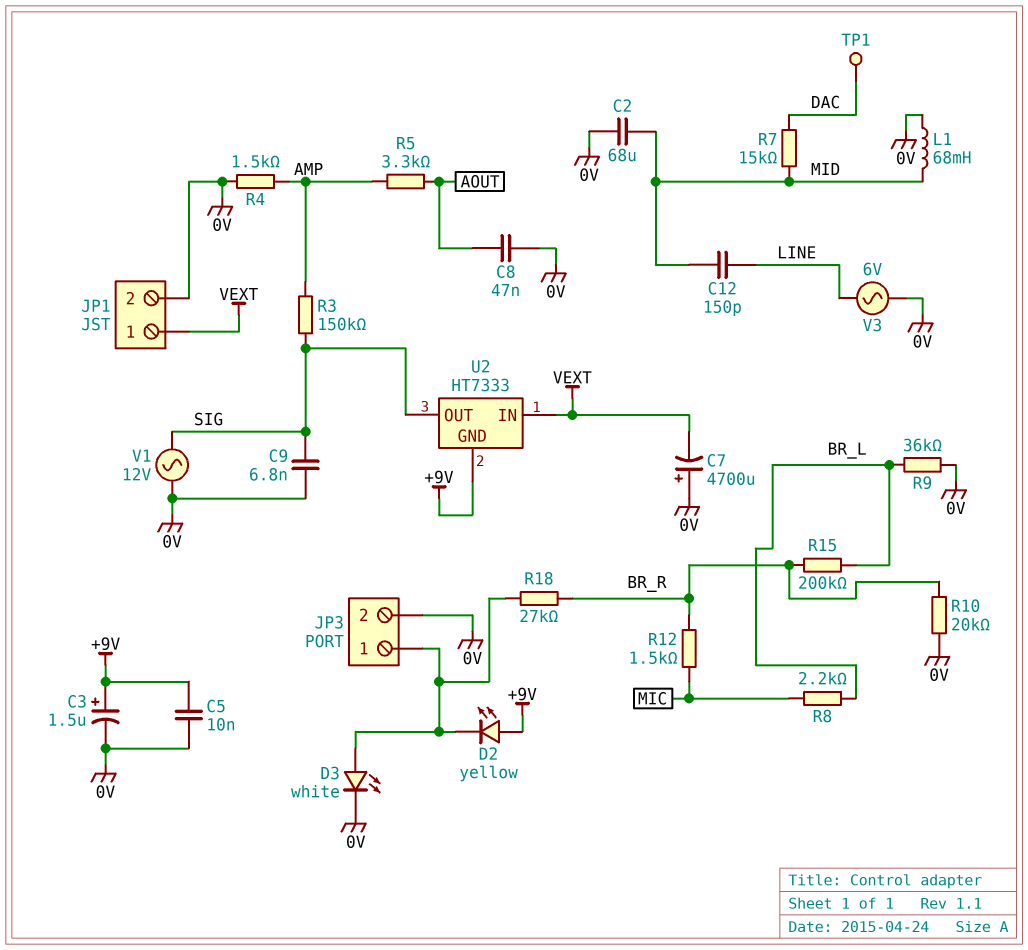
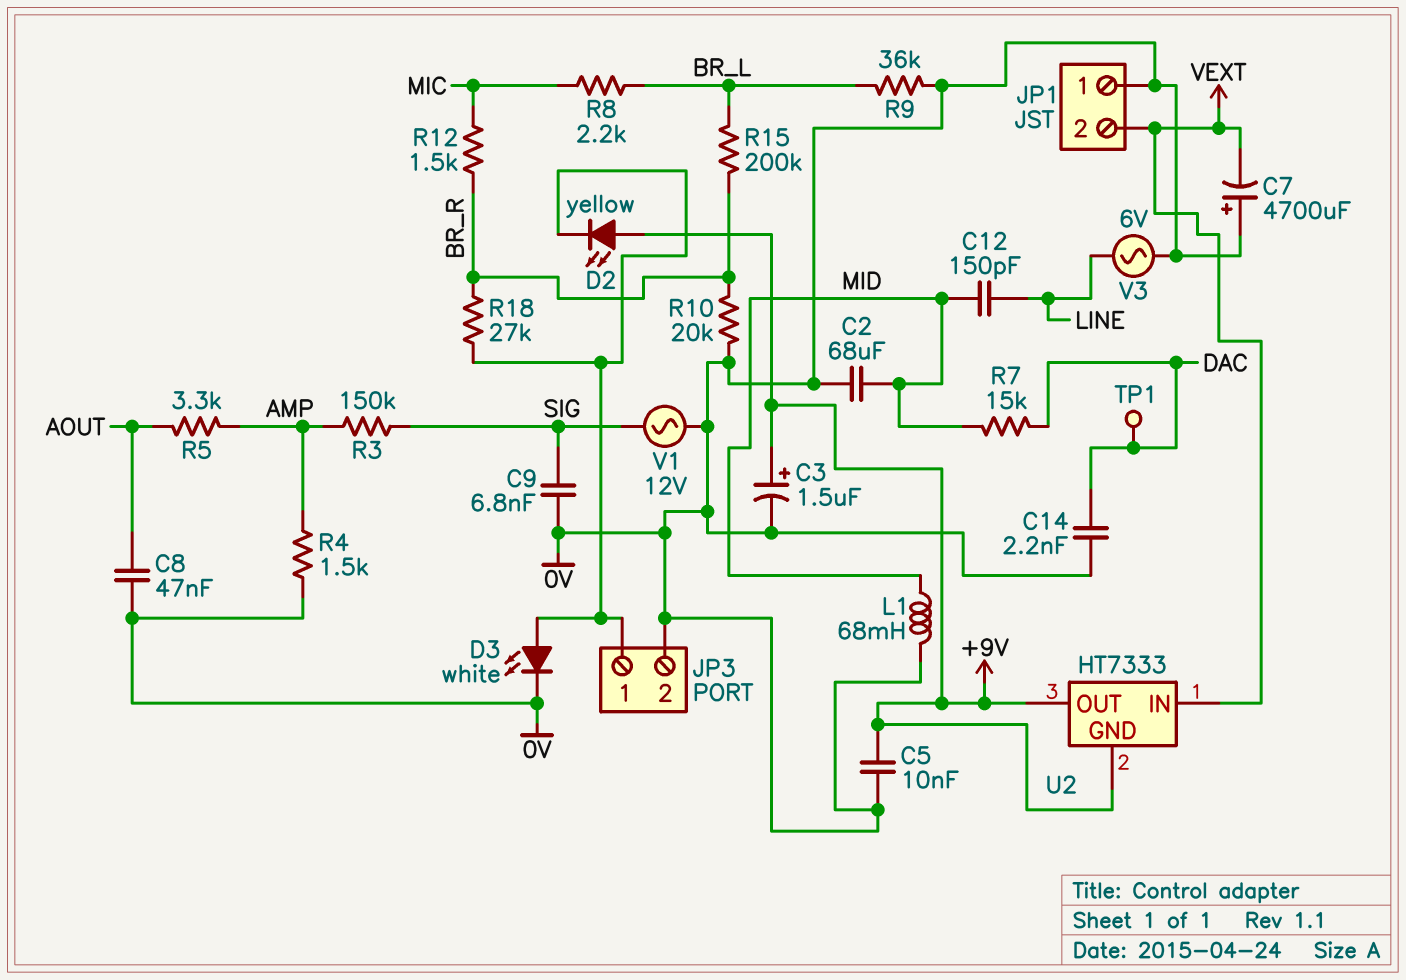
C14: none -> 2.2nF (0V, DAC)
JP1 pin 1: VEXT -> 0V
JP1 pin 2: 0V -> VEXT
U2 pin OUT: SIG -> +9V

